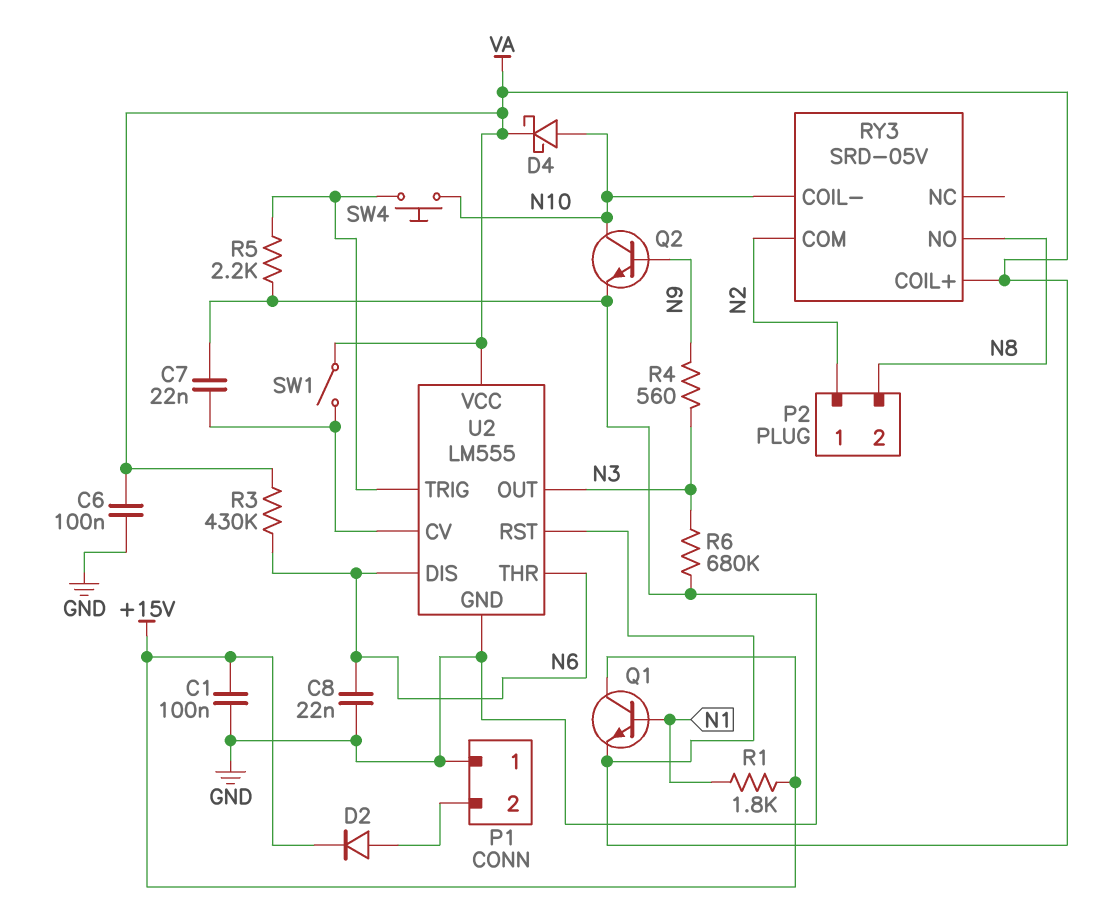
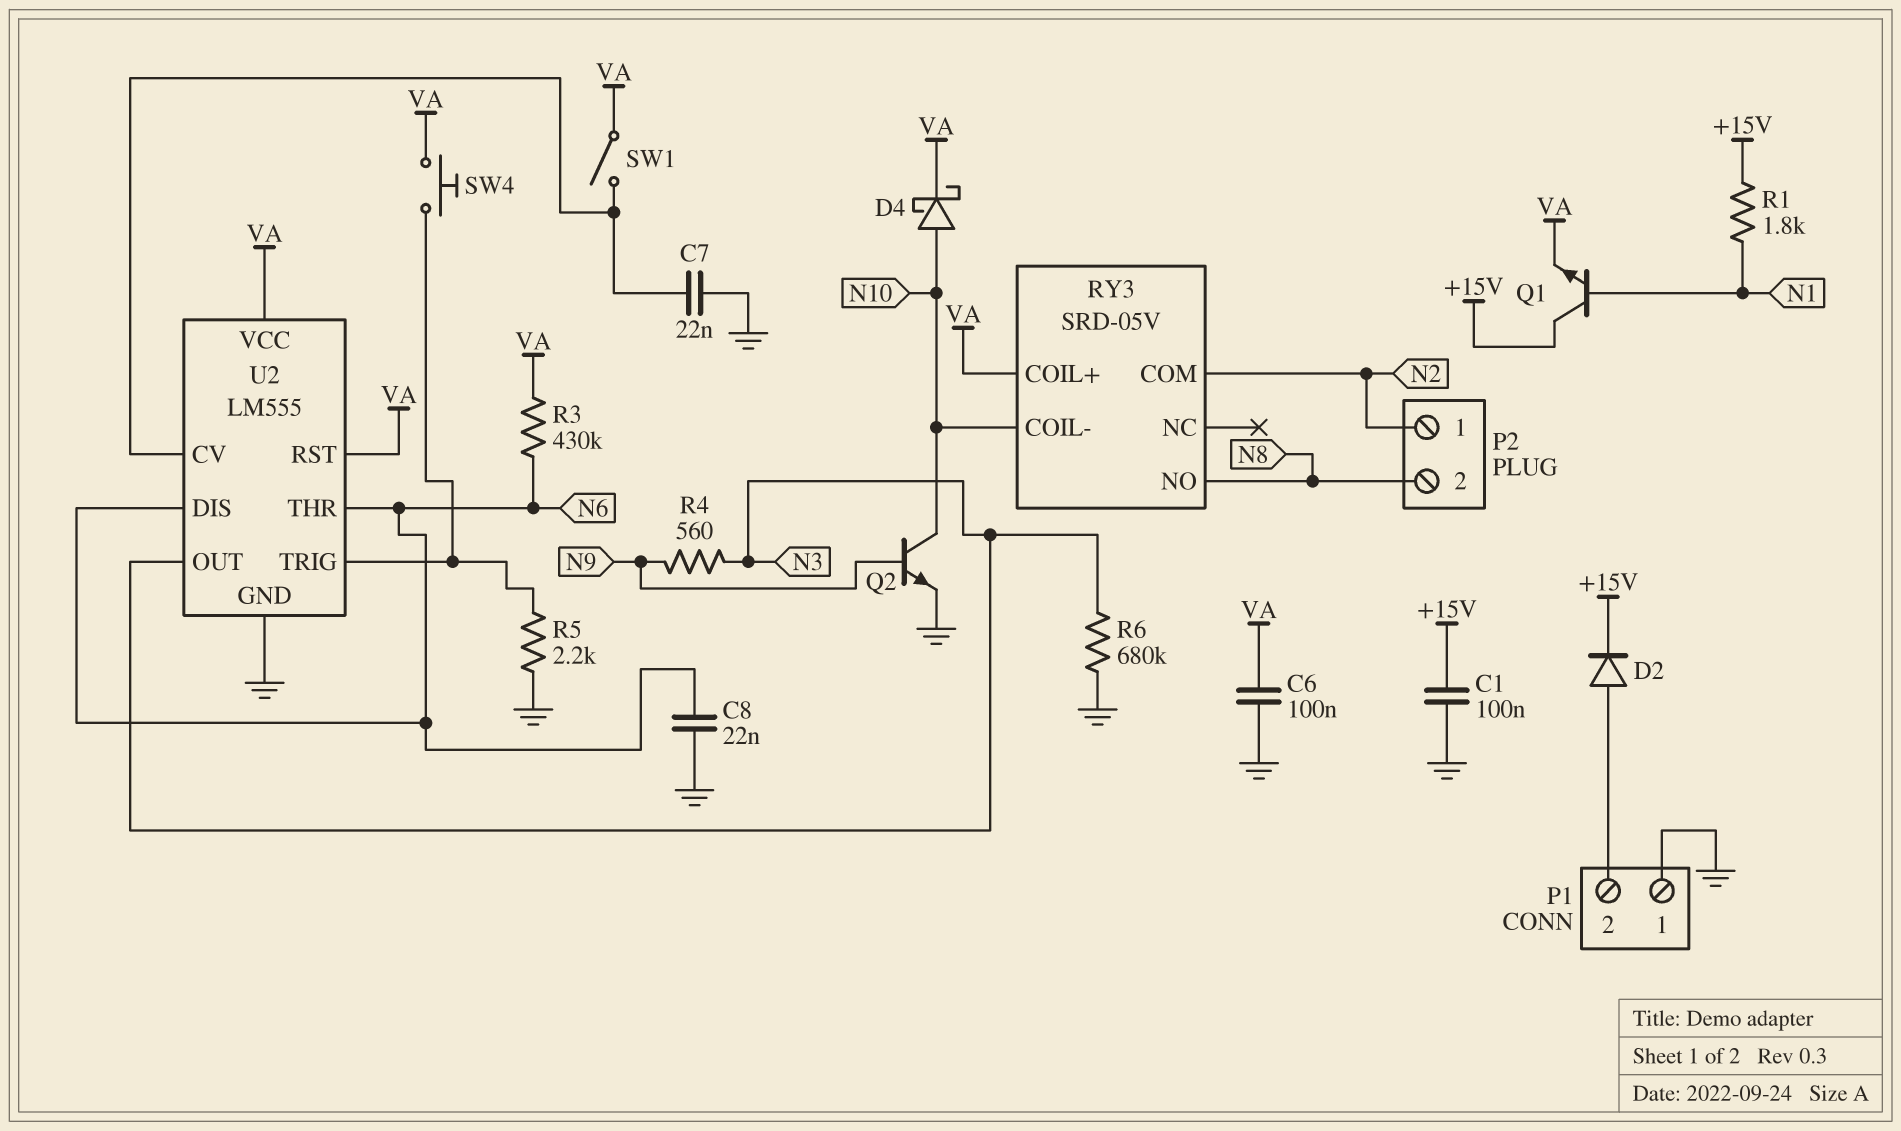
SW4: button (N10, U2/TRIG) -> button (U2/TRIG, VA)

